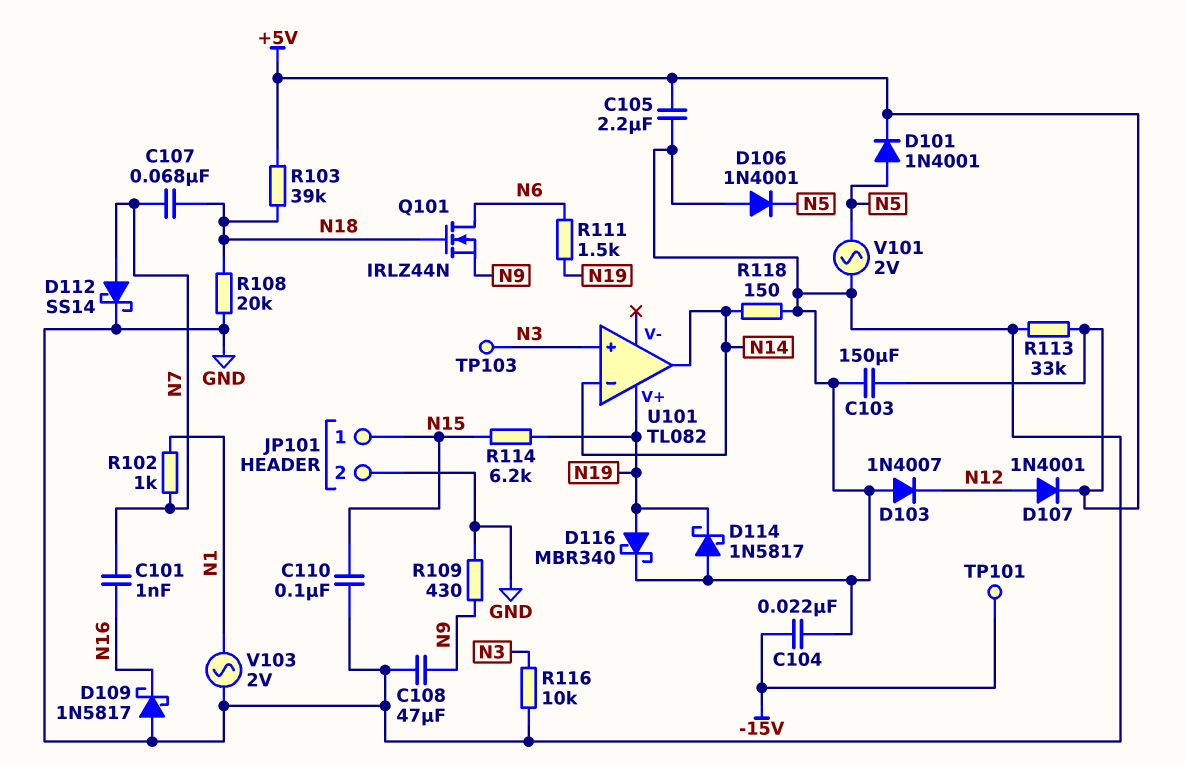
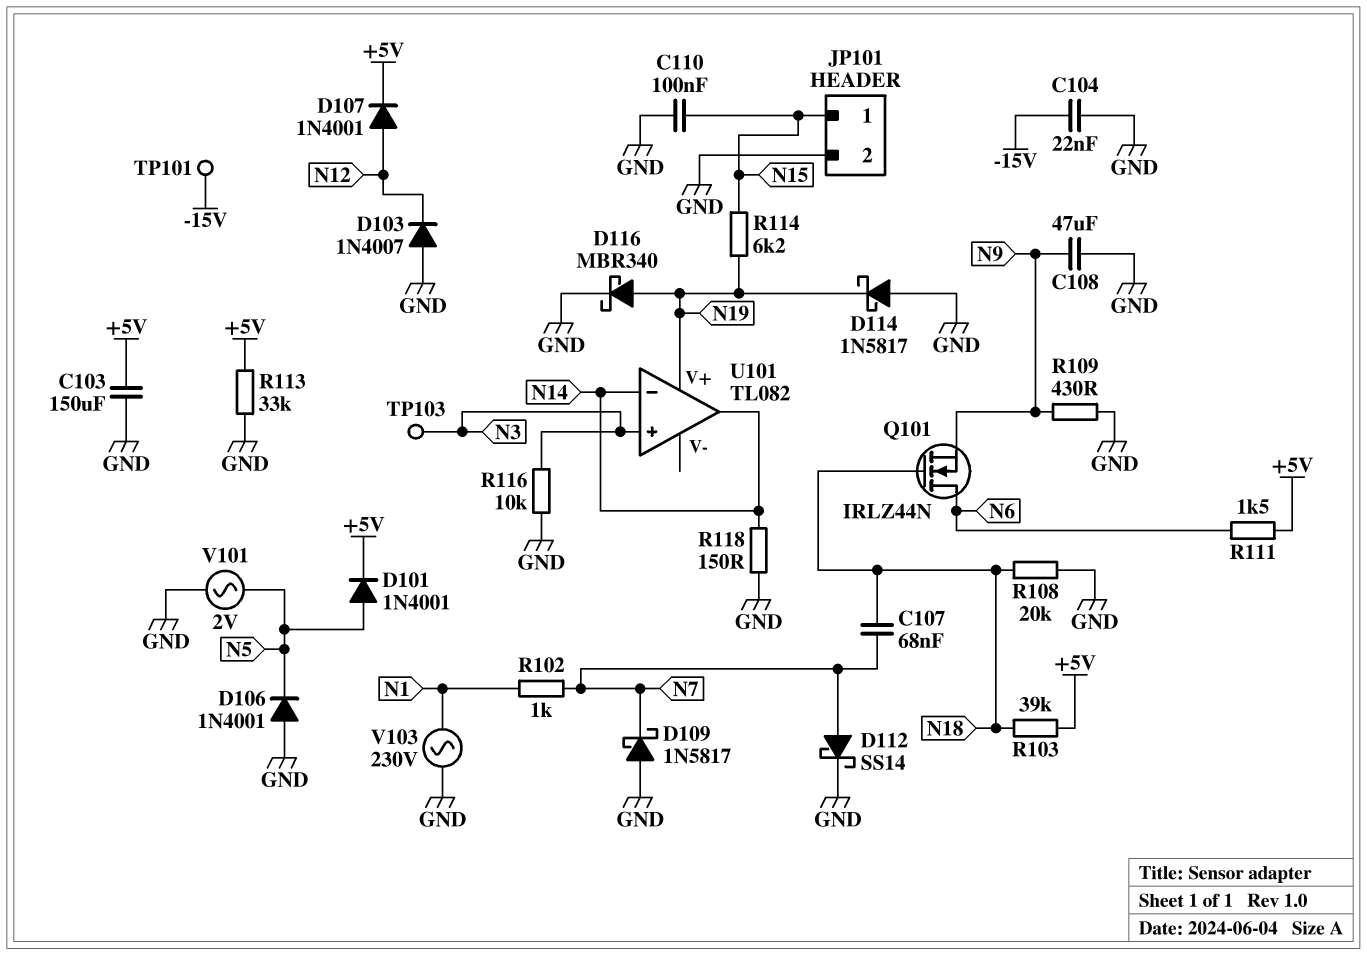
C101: 1nF (N7, N16) -> none
C105: 2.2uF (+5V, GND) -> none
D109: schottky 1N5817 (A GND, K N16) -> schottky 1N5817 (A GND, K N7)
R111: 1.5k (N6, N19) -> 1.5k (+5V, N6)
V103: AC 2V (GND, N1) -> AC 230V (GND, N1)

